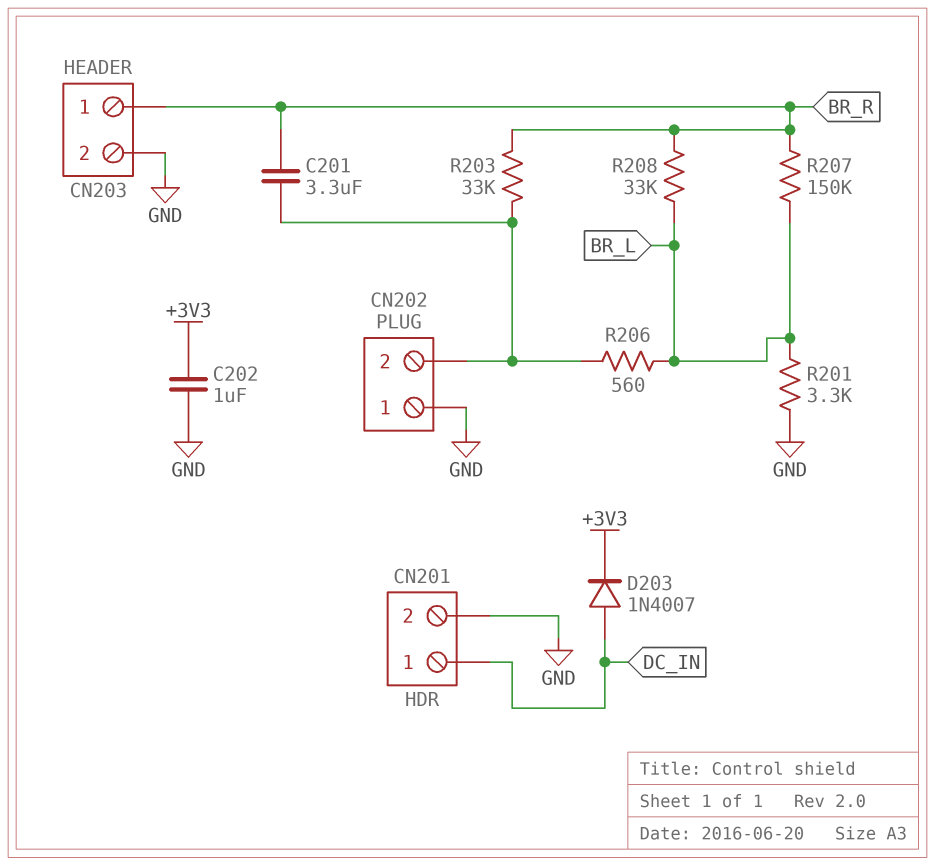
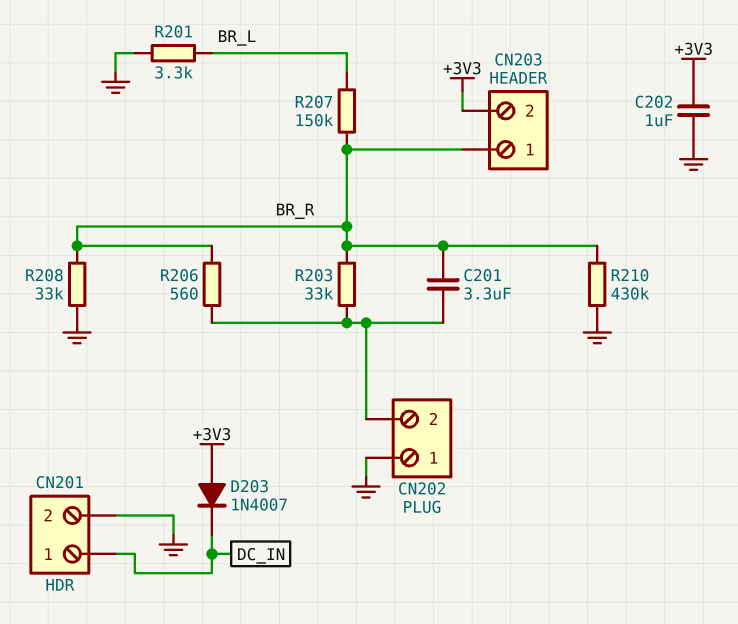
CN203 pin 2: GND -> +3V3
D203: diode 1N4007 (A DC_IN, K +3V3) -> diode 1N4007 (A +3V3, K DC_IN)
R206: 560 (BR_L, CN202/2) -> 560 (BR_R, CN202/2)
R208: 33k (BR_L, BR_R) -> 33k (BR_R, GND)
R210: none -> 430k (BR_R, GND)

